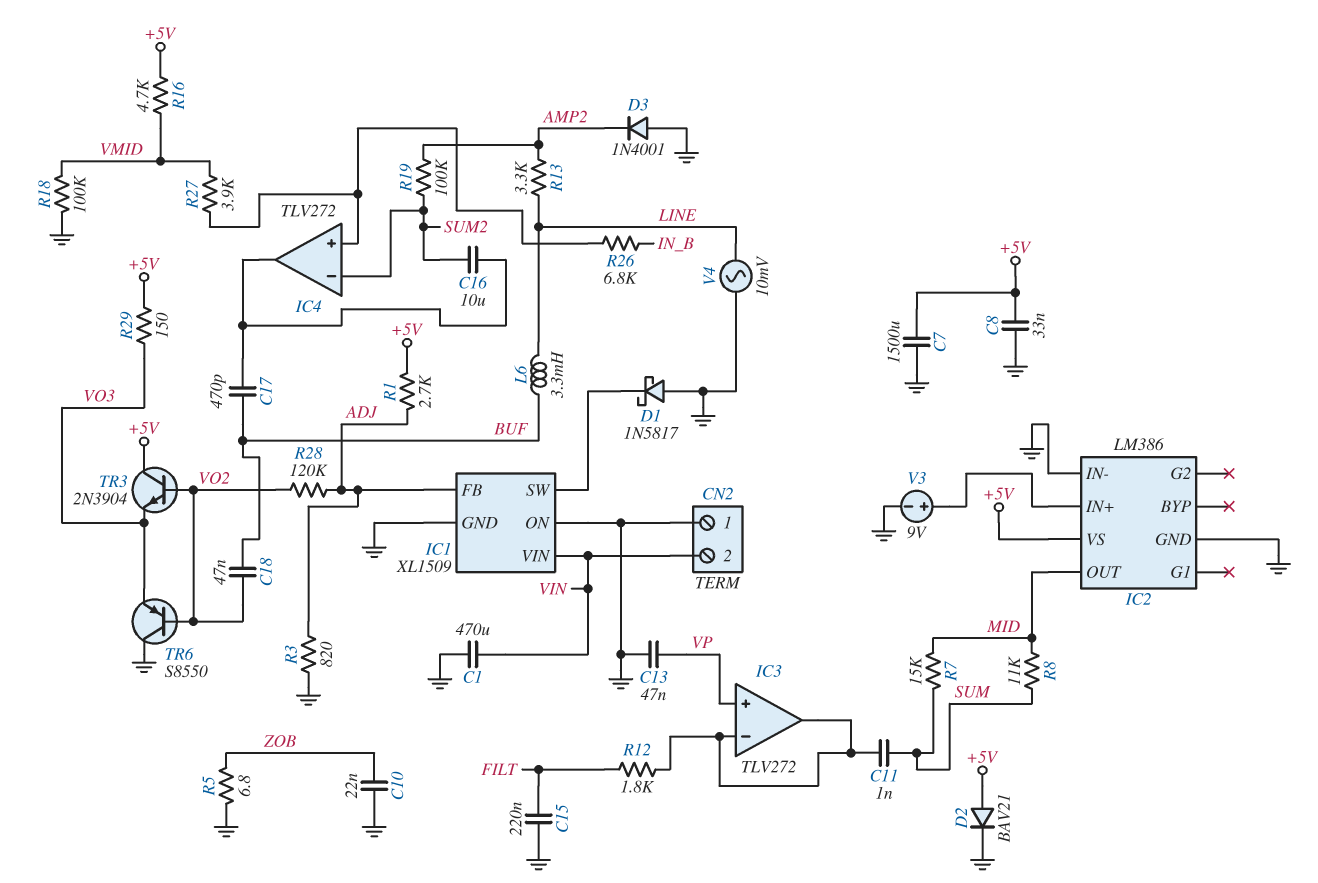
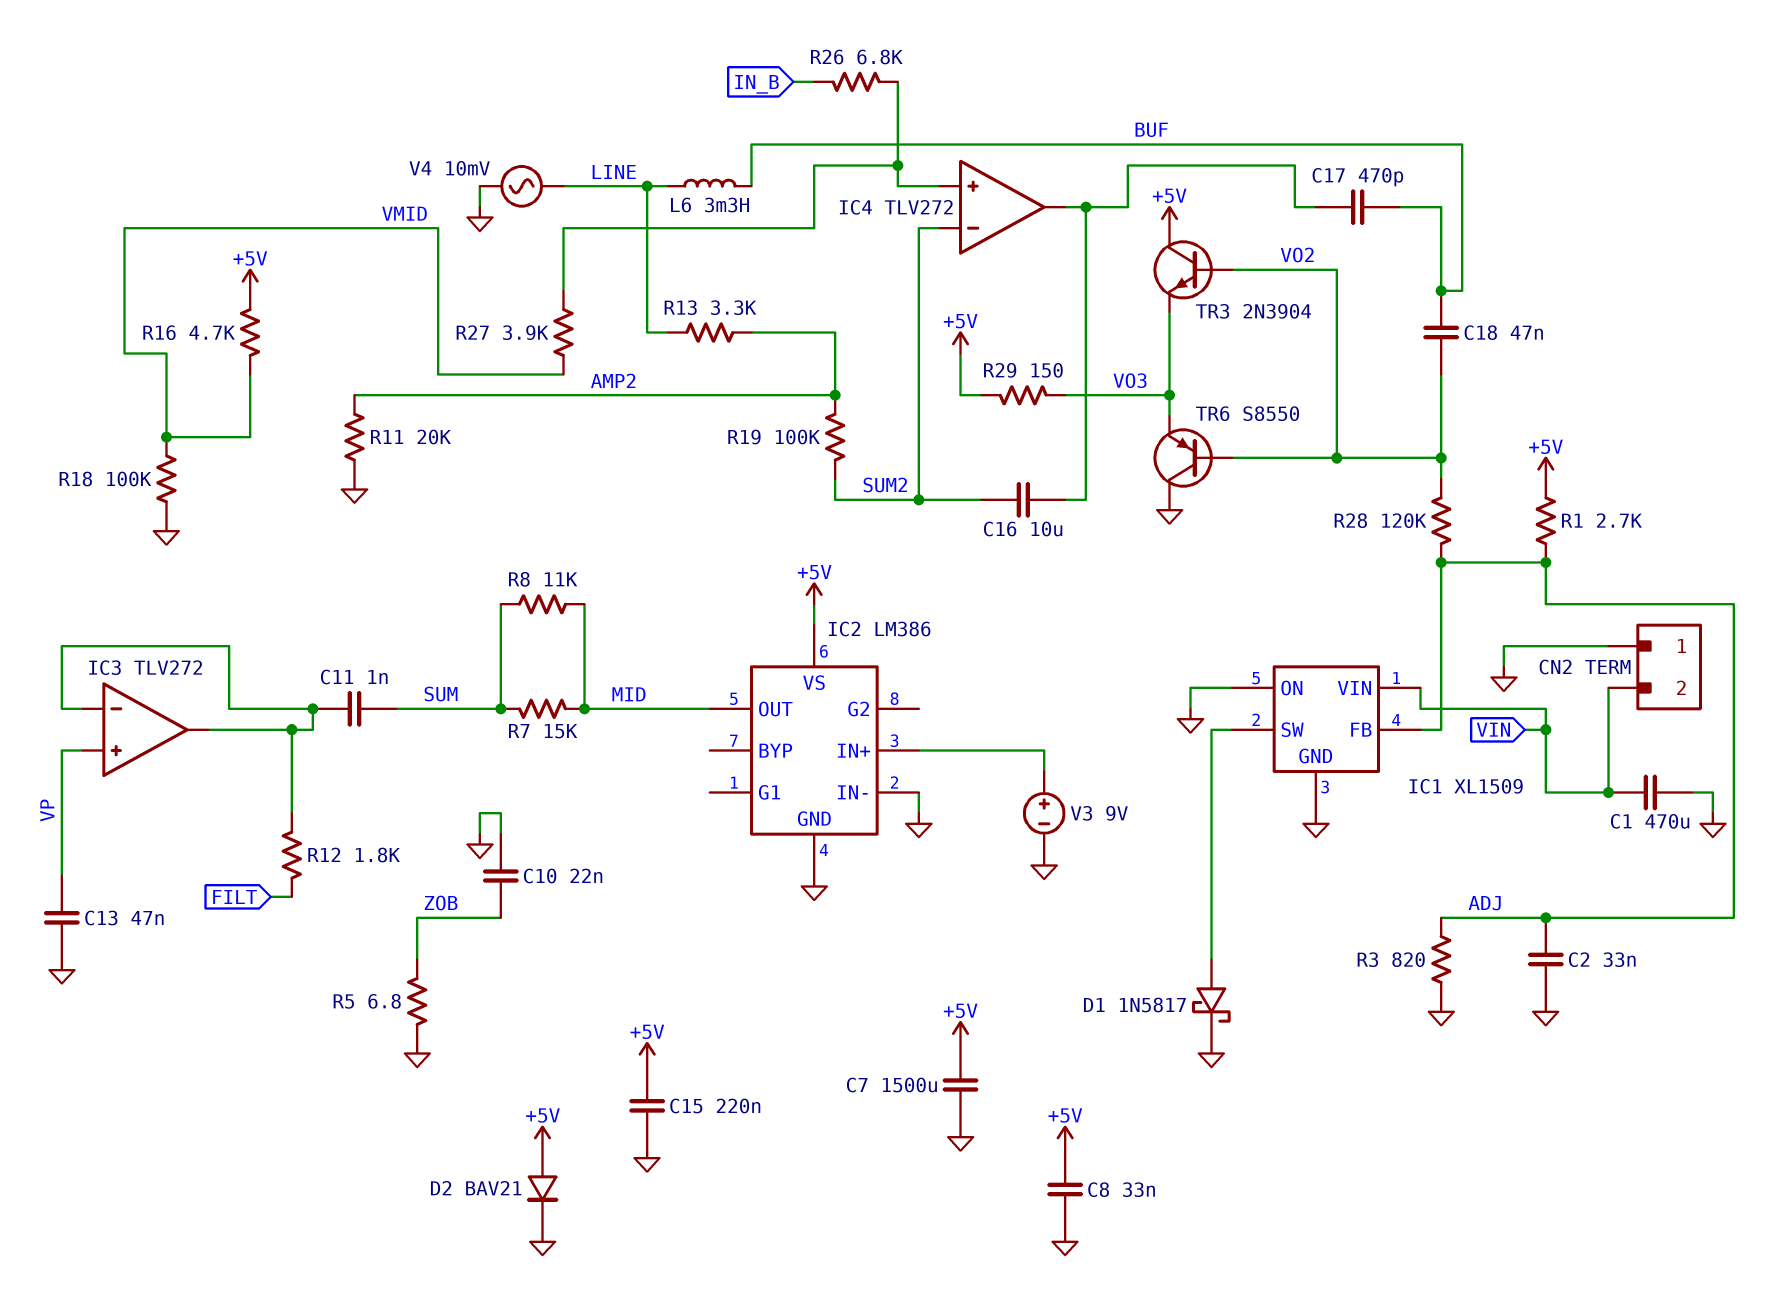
C2: none -> 33nF (ADJ, GND)
C15: 220nF (FILT, GND) -> 220nF (+5V, GND)
D1: schottky 1N5817 (A GND, K IC1/SW) -> schottky 1N5817 (A IC1/SW, K GND)
D3: diode 1N4001 (A GND, K AMP2) -> none
R11: none -> 20k (AMP2, GND)

